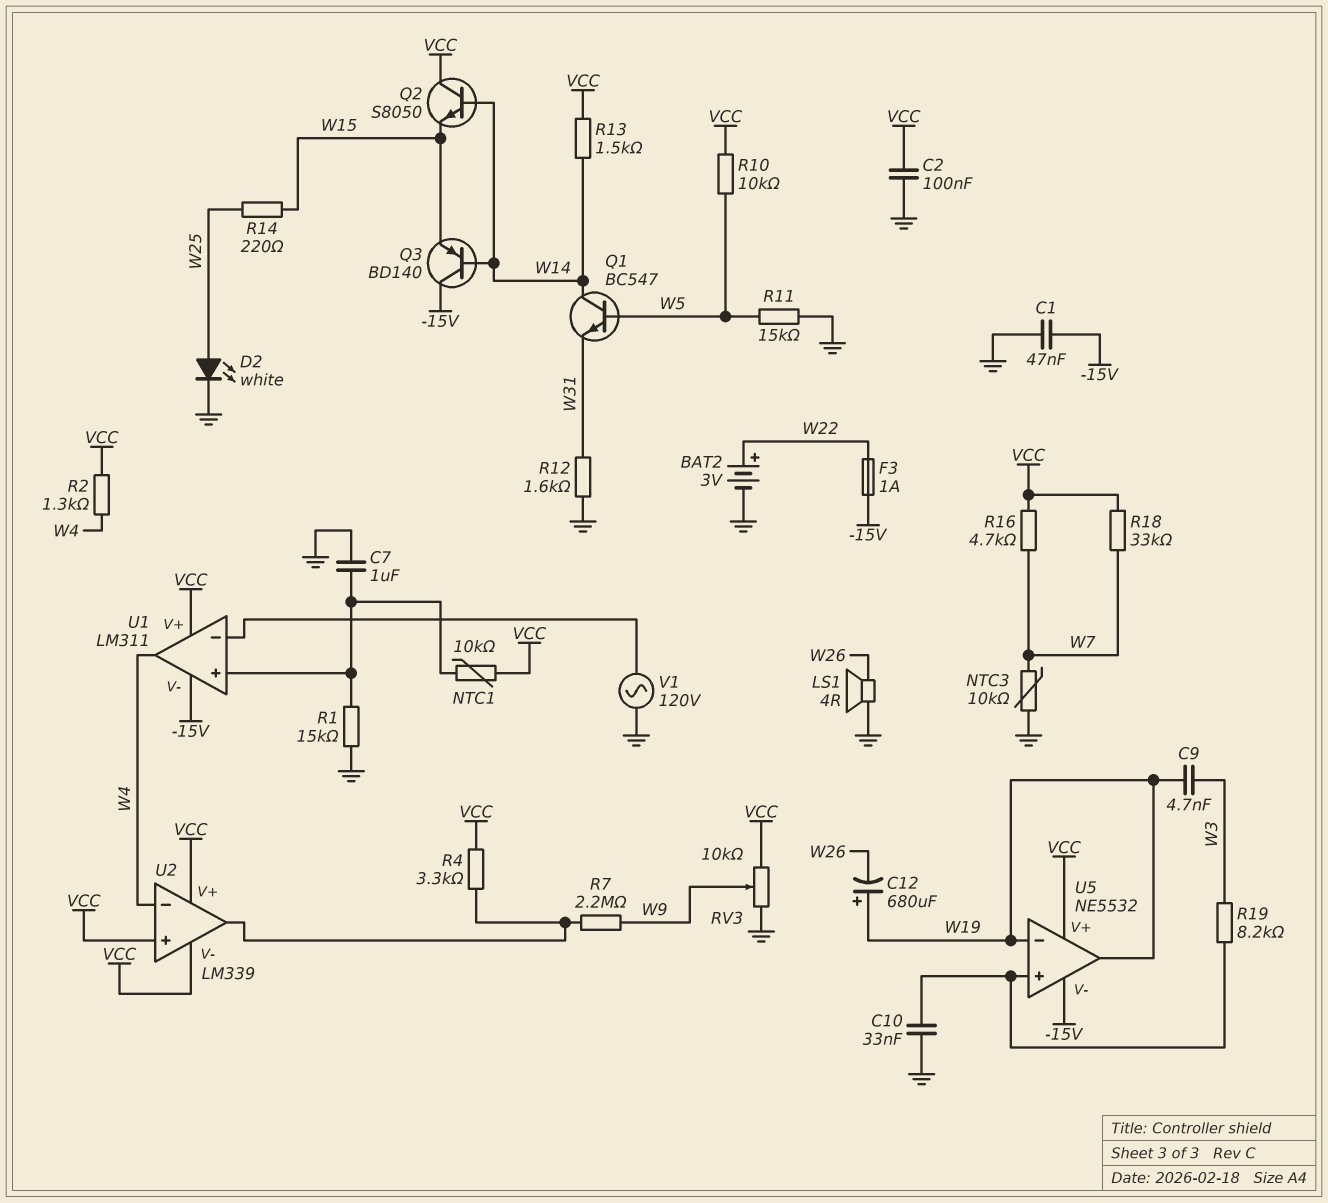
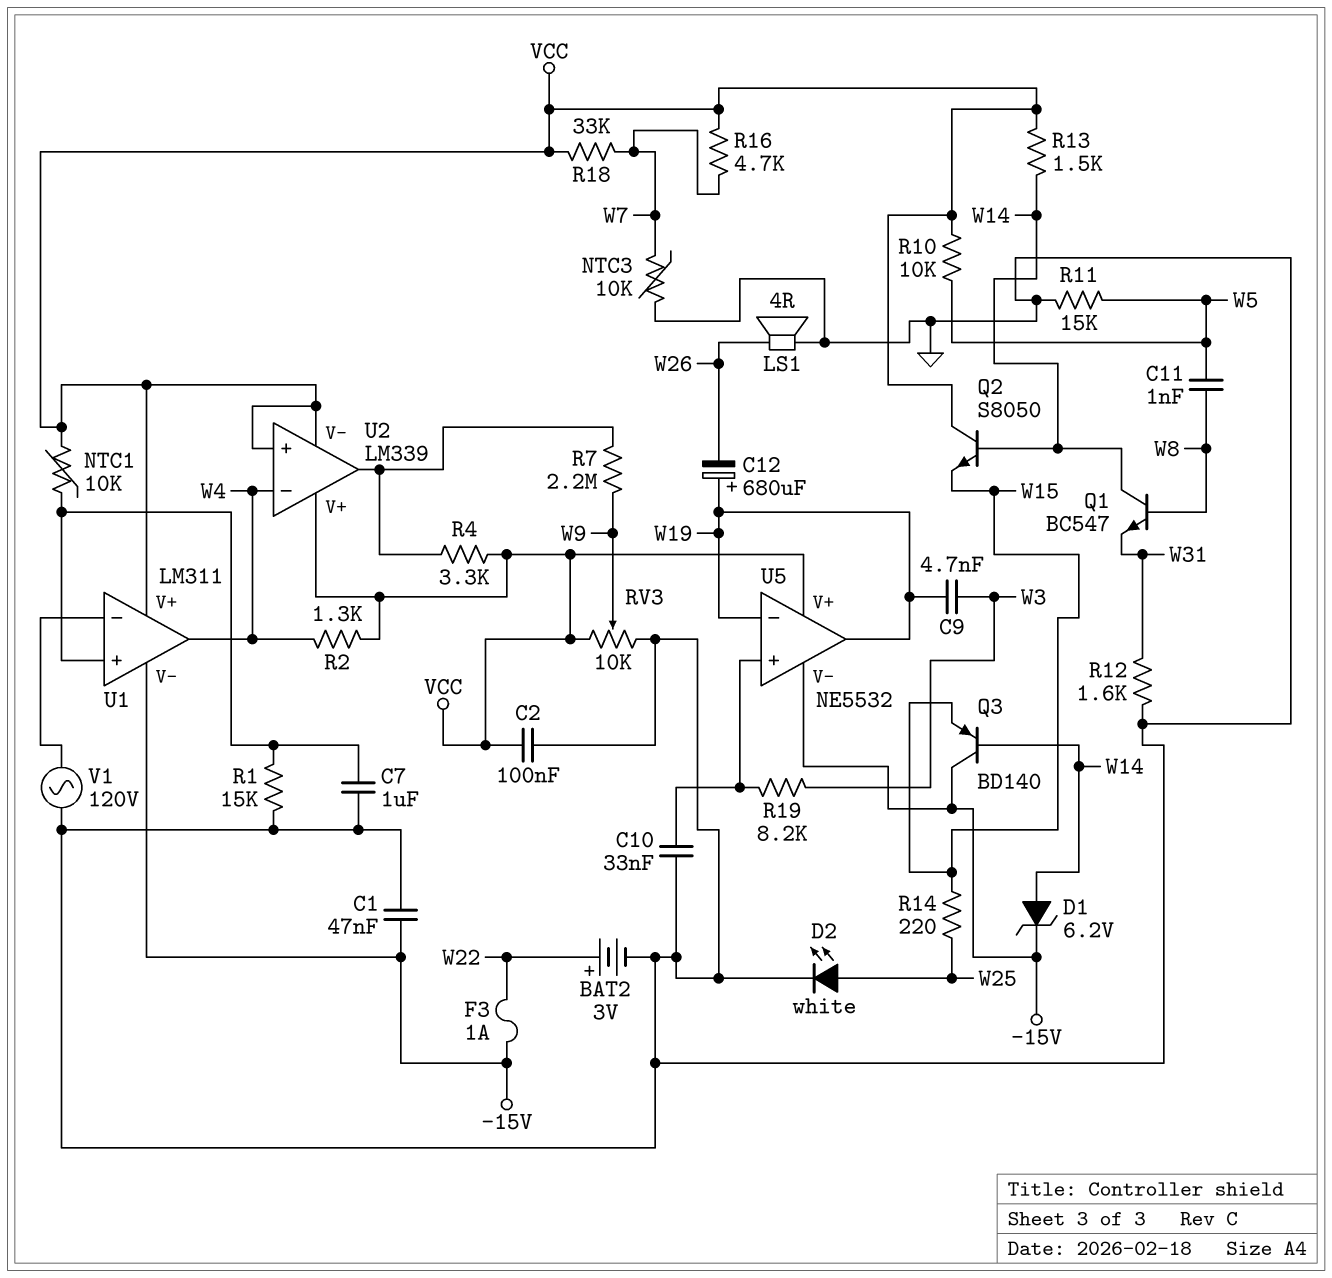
C11: none -> 1nF (W5, W8)
D1: none -> zener 6.2V (A W14, K -15V)
Q1: NPN BC547 (B W5, C W14, E W31) -> NPN BC547 (B W8, C W14, E W31)

